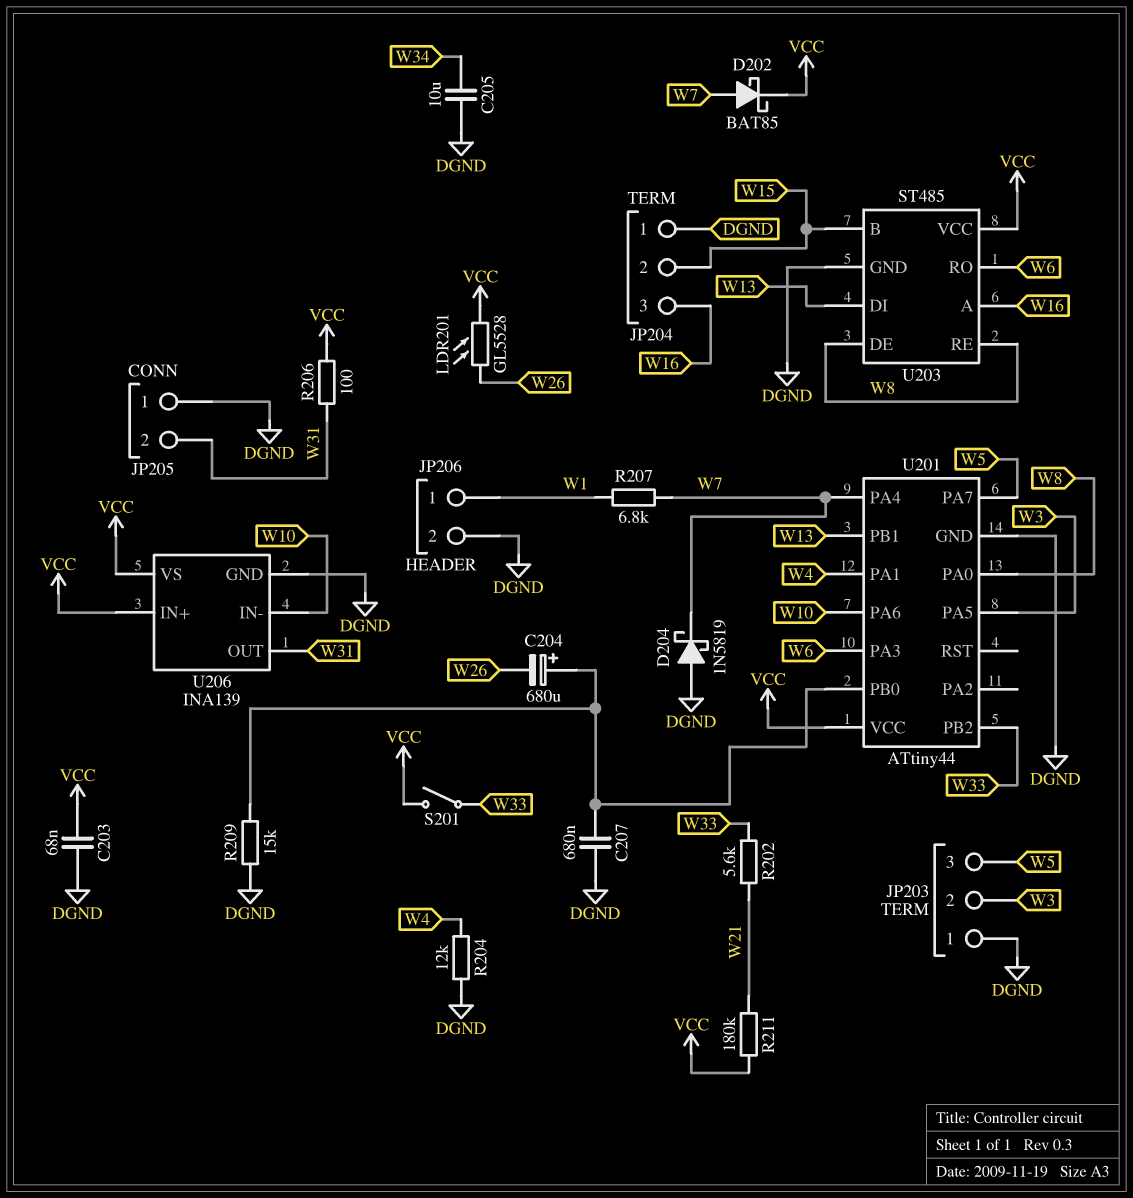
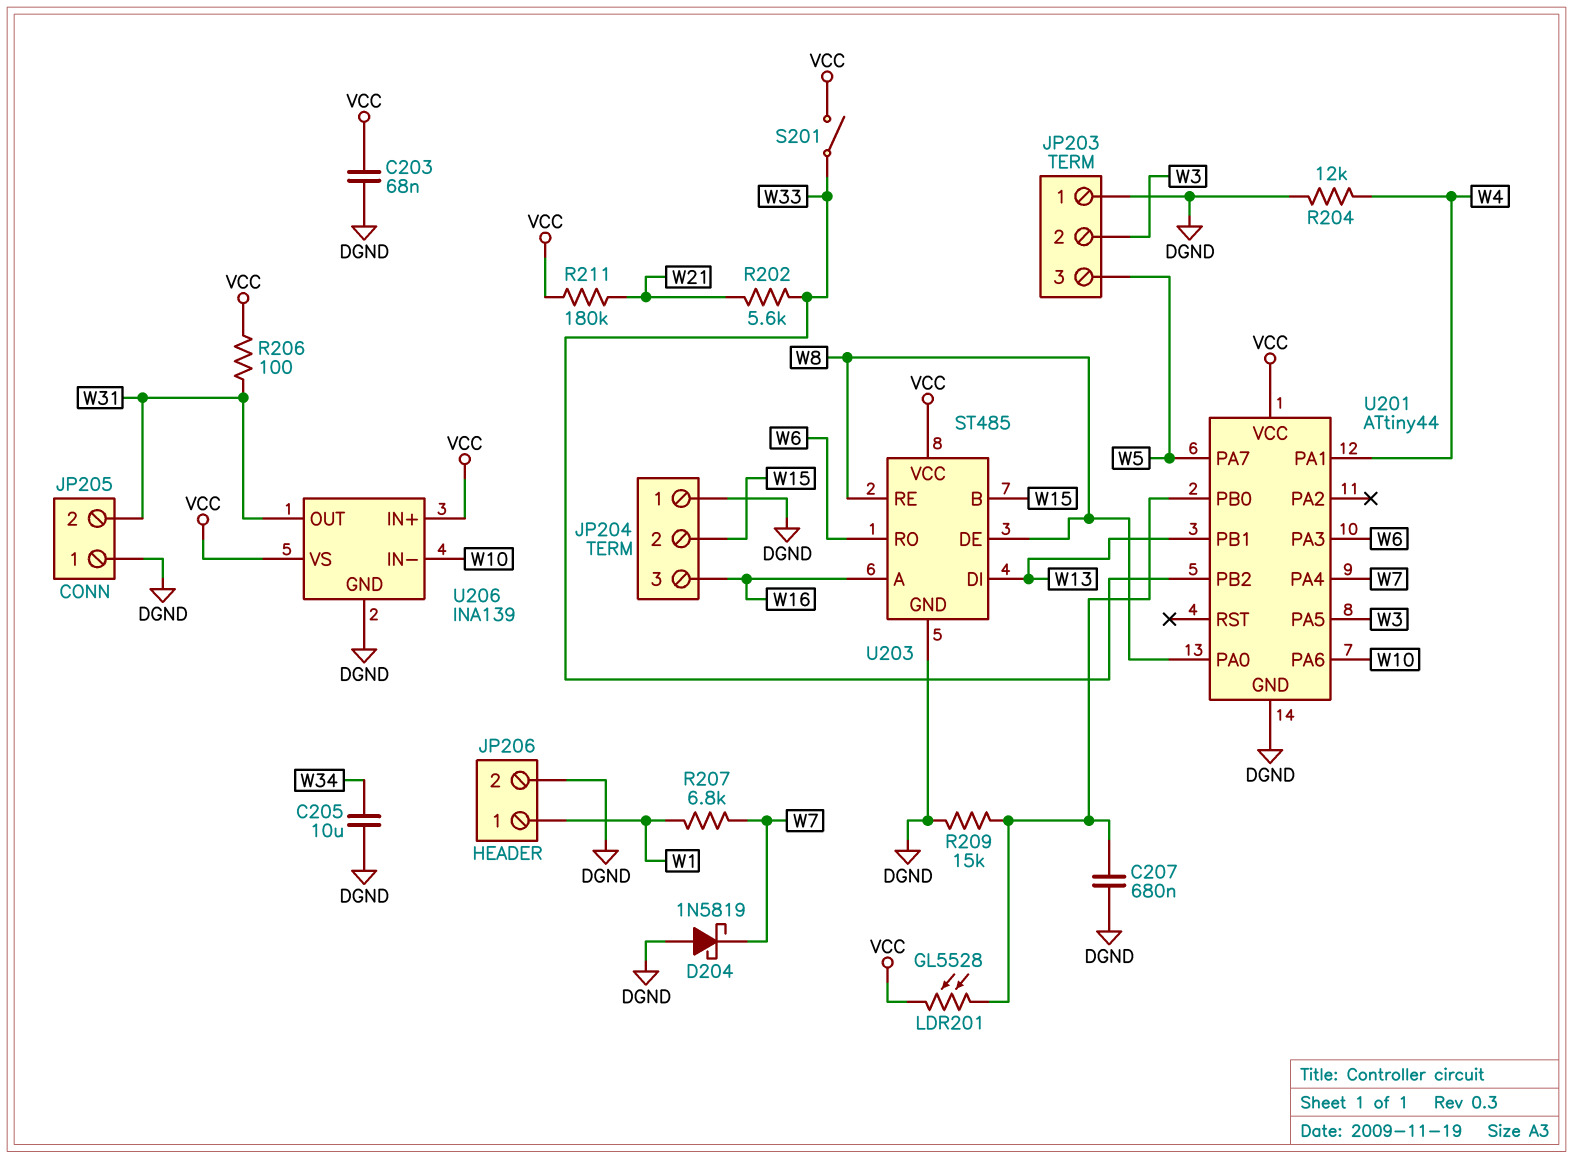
C204: 680uF (plus U201/PB0, minus W26) -> none
D202: schottky BAT85 (A W7, K VCC) -> none
LDR201: GL5528 (VCC, W26) -> GL5528 (U201/PB0, VCC)

